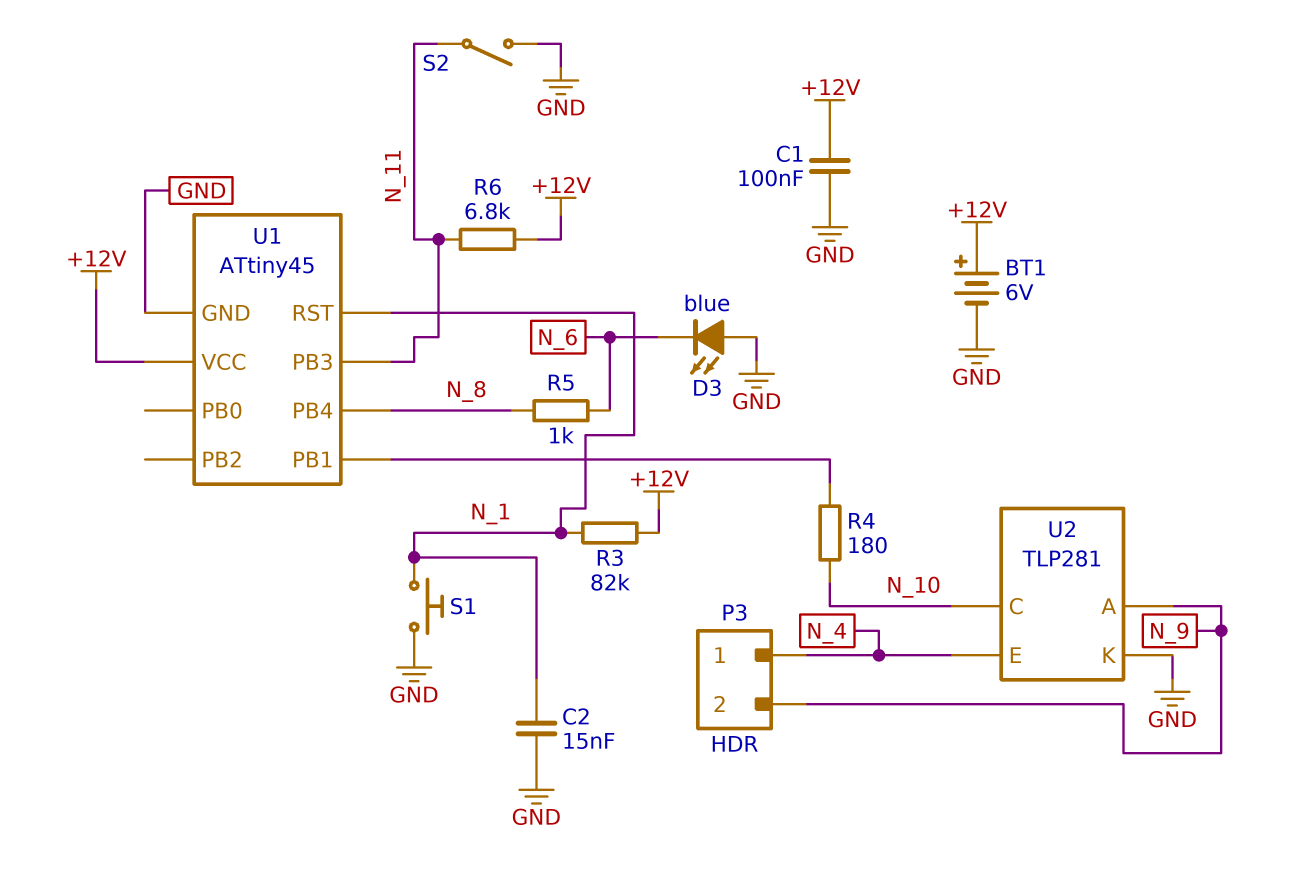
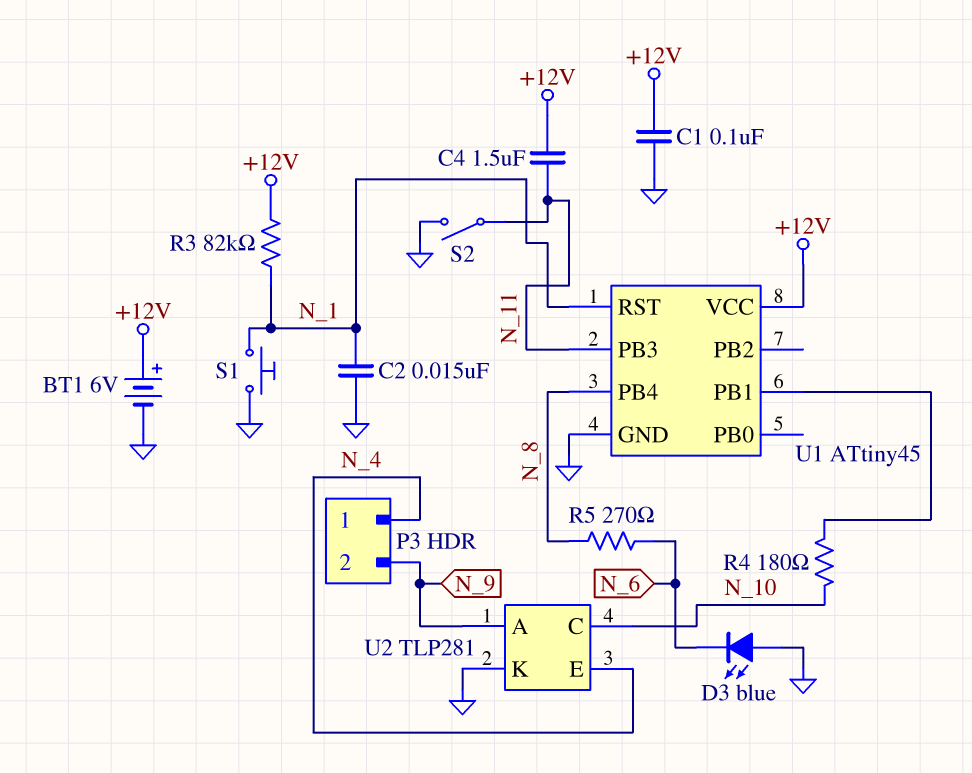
C4: none -> 1.5uF (+12V, N_11)
R5: 1k (N_6, N_8) -> 270 (N_6, N_8)
R6: 6.8k (+12V, N_11) -> none

